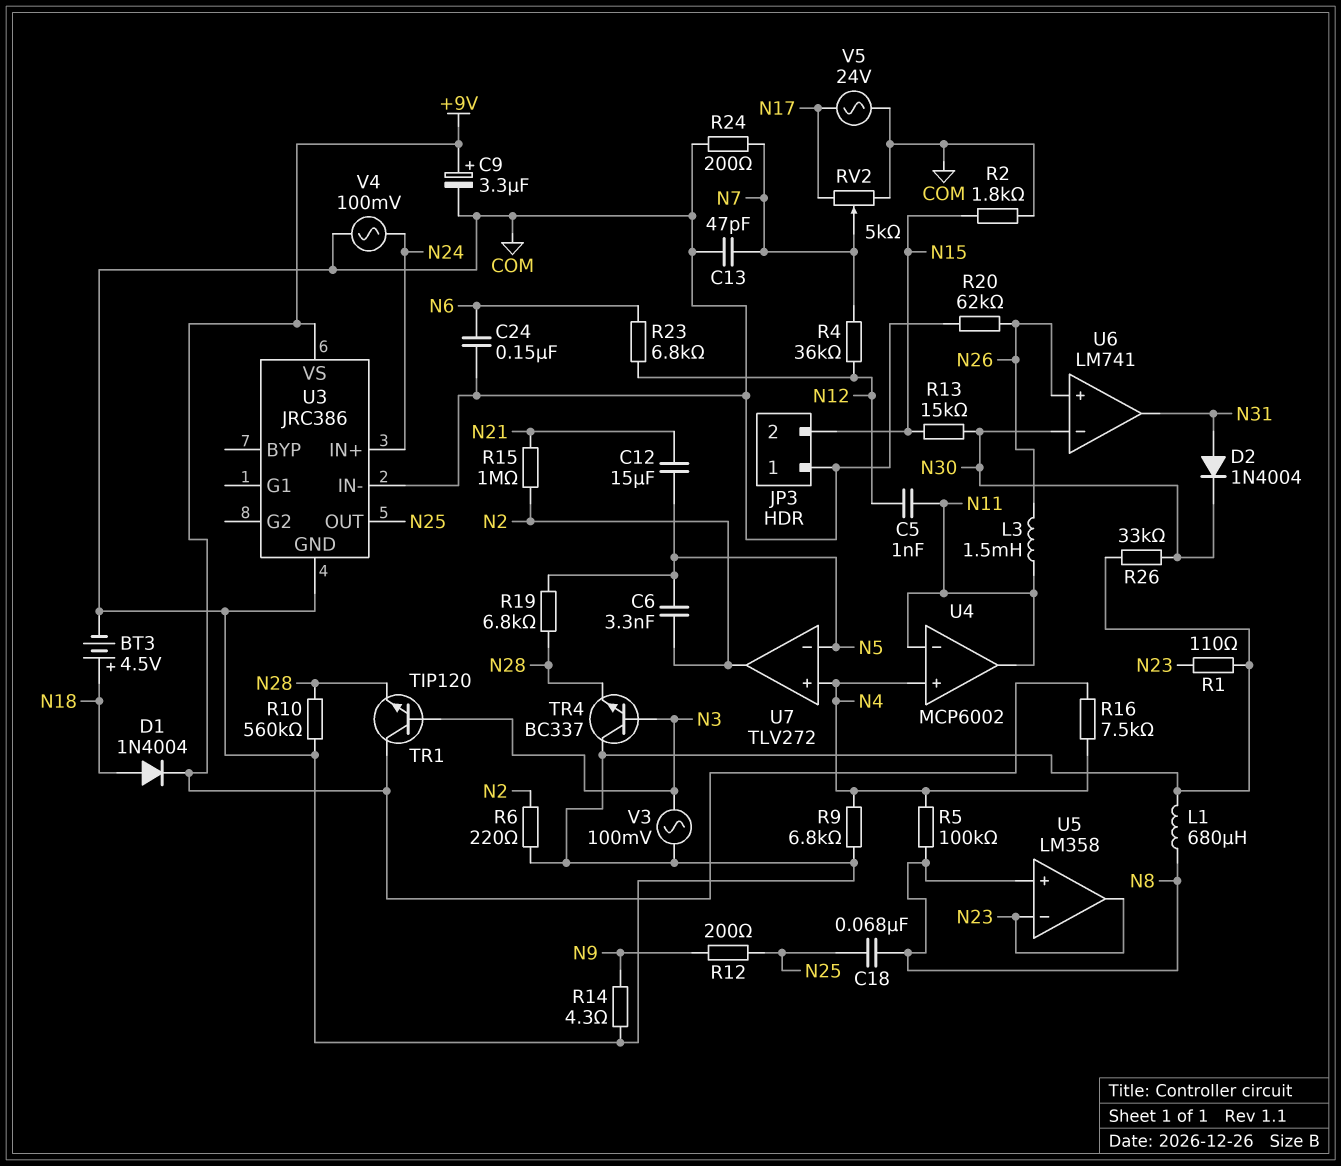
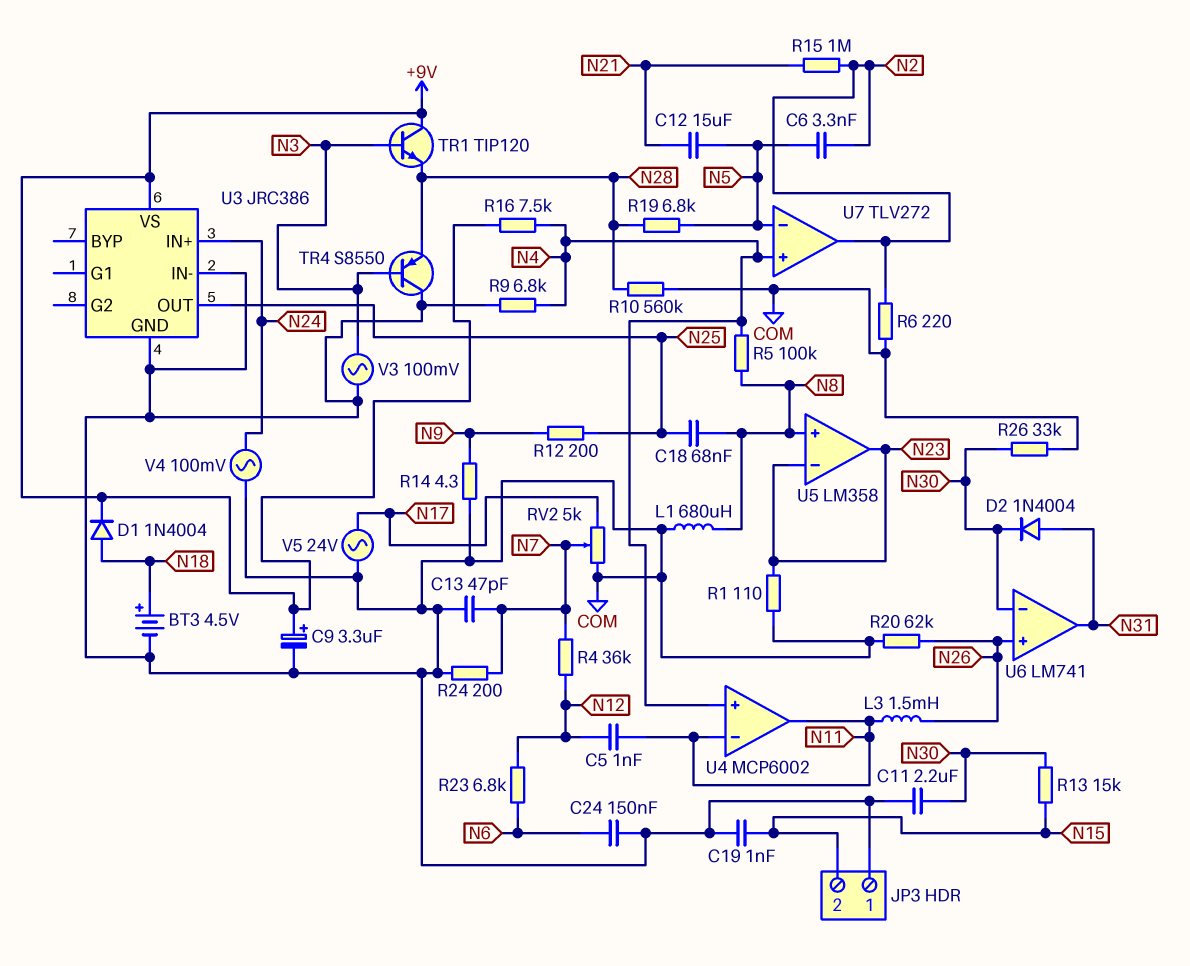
C11: none -> 2.2uF (COM, N30)
C19: none -> 1nF (COM, N15)
R2: 1.8k (COM, N15) -> none
TR4: NPN BC337 (B N3, C COM, E N28) -> PNP S8550 (B N3, C COM, E N28)

